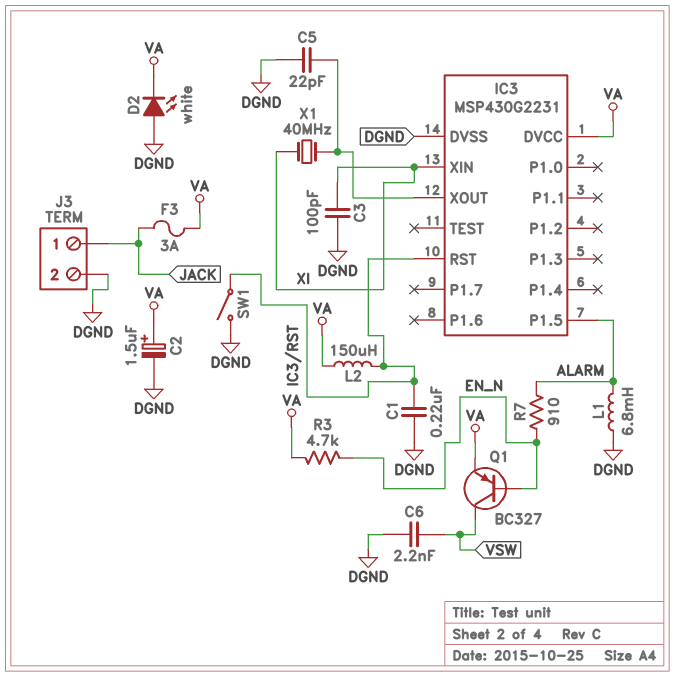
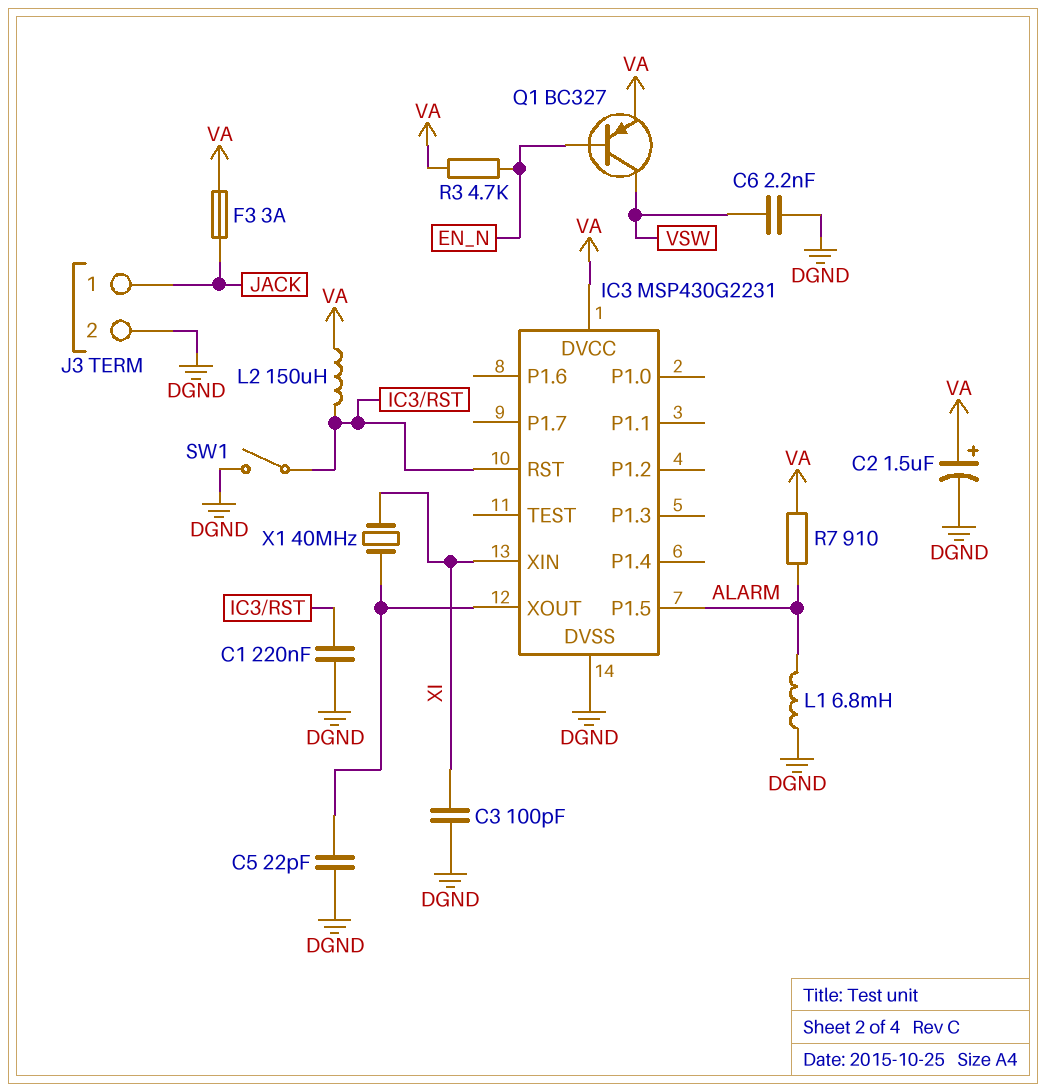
D2: LED white (A DGND, K VA) -> none
R7: 910 (ALARM, EN_N) -> 910 (ALARM, VA)

